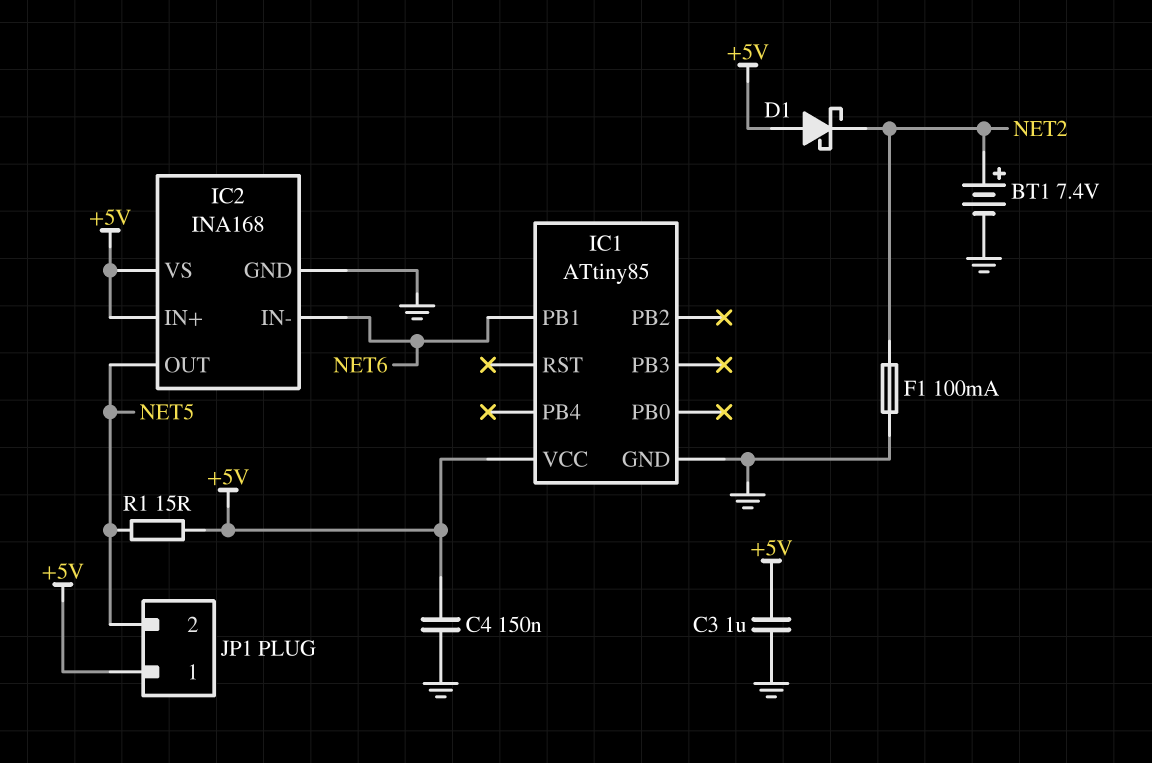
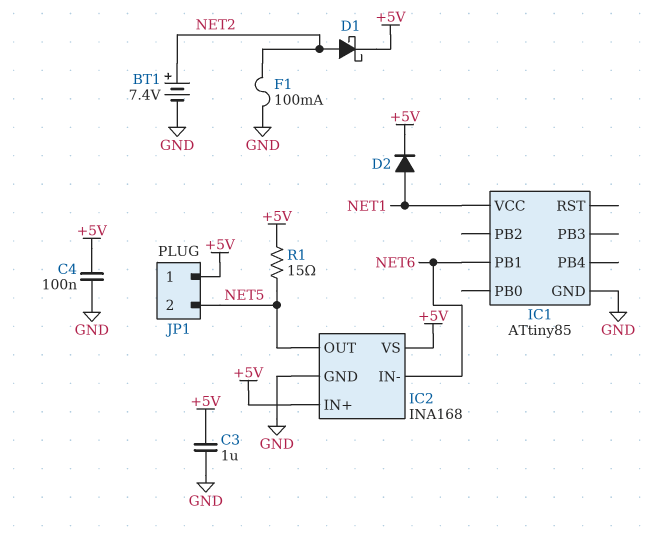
C4: 150nF (+5V, GND) -> 100nF (+5V, GND)
D1: schottky (A +5V, K NET2) -> schottky (A NET2, K +5V)
D2: none -> diode (A NET1, K +5V)
IC1 pin VCC: +5V -> NET1

